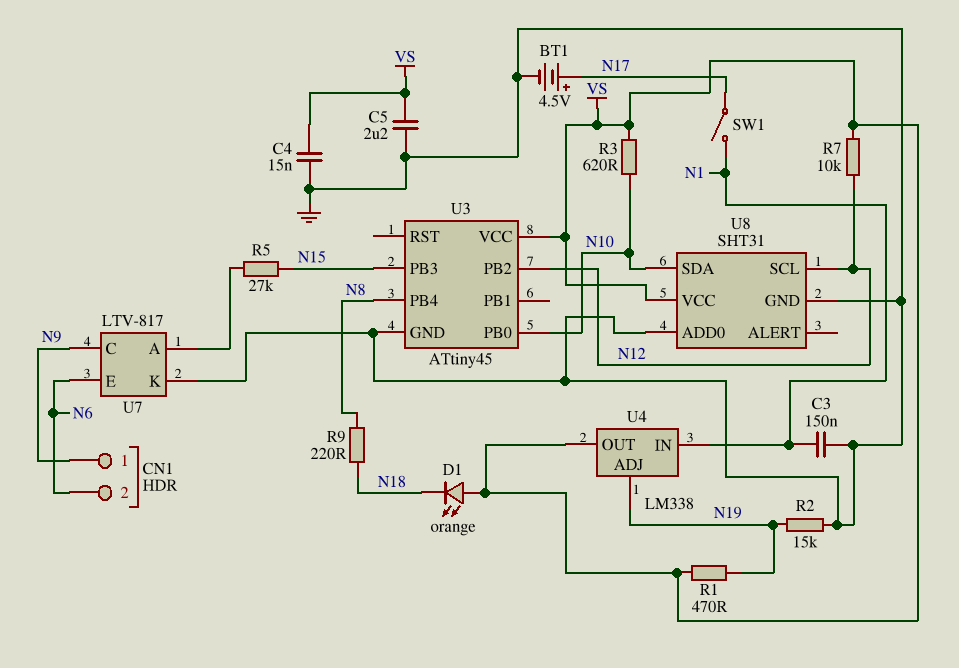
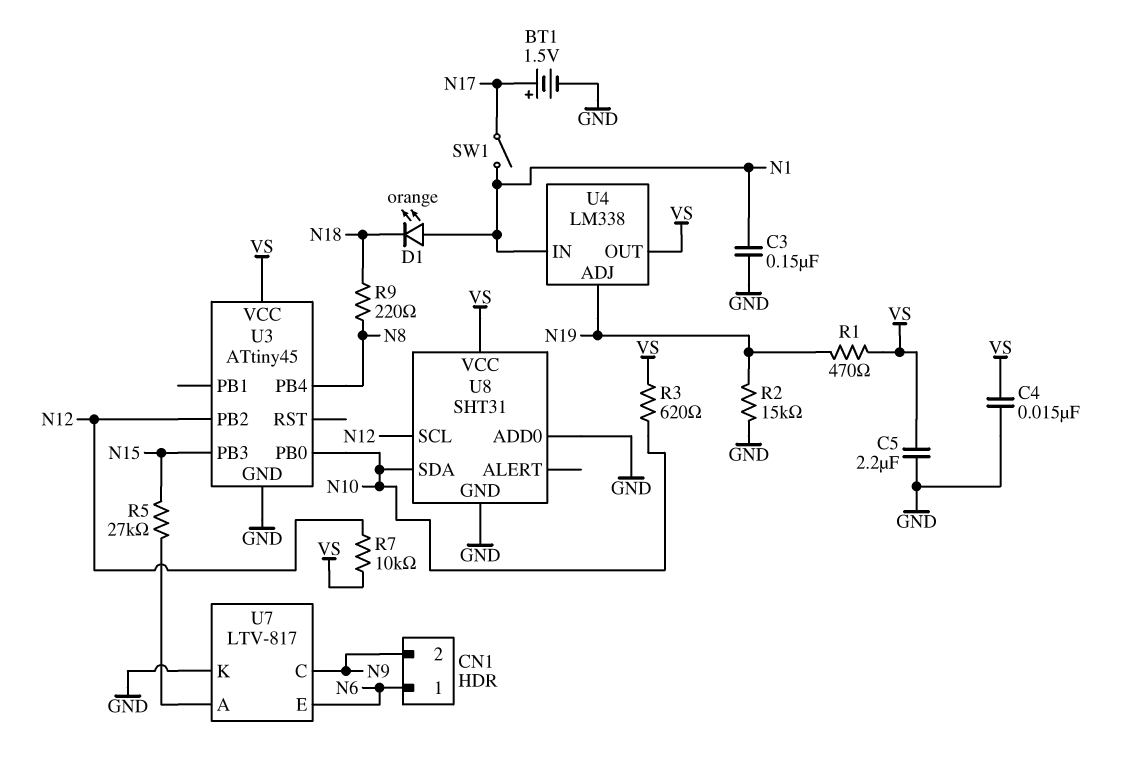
BT1: 4.5V (plus N17, minus GND) -> 1.5V (plus N17, minus GND)
CN1 pin 1: N9 -> N6
CN1 pin 2: N6 -> N9
D1: LED orange (A VS, K N18) -> LED orange (A N1, K N18)

